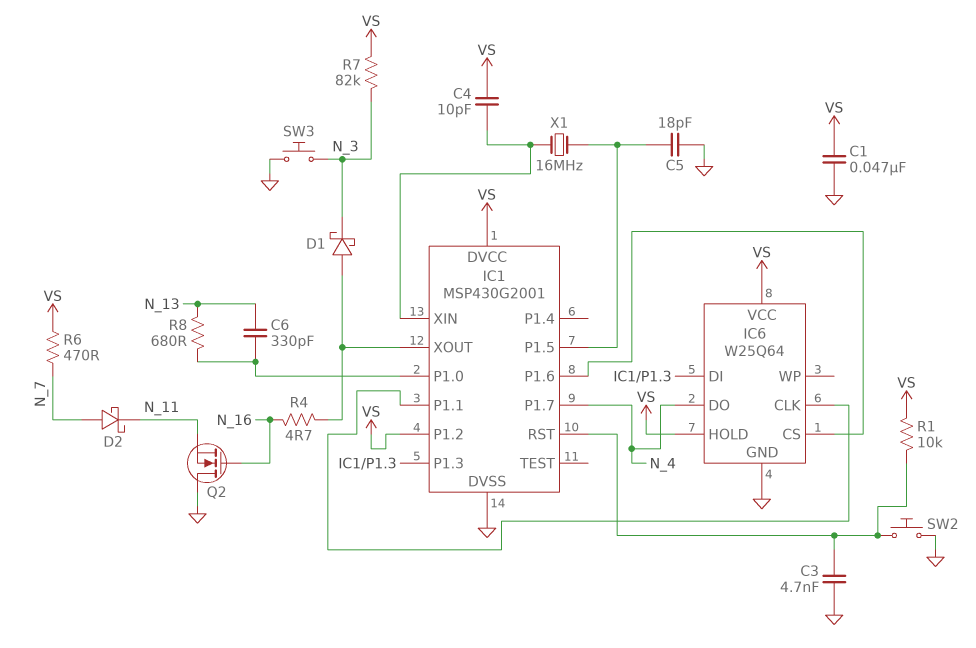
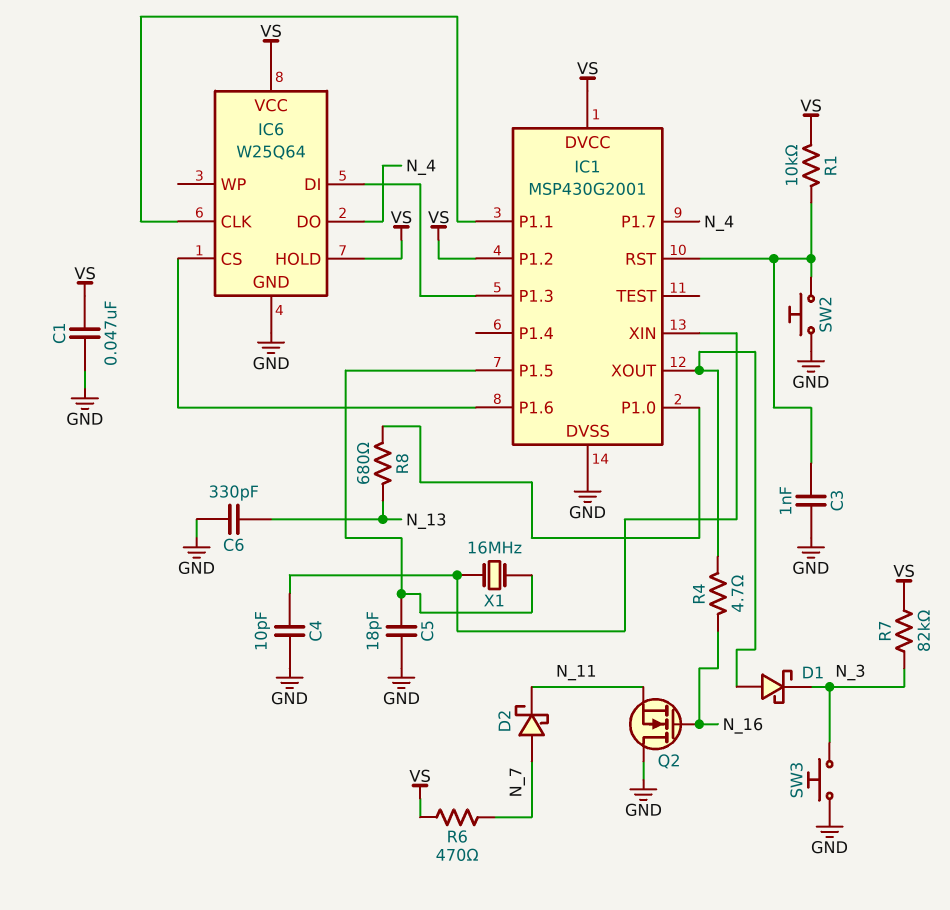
C3: 4.7nF (GND, IC1/RST) -> 1nF (GND, IC1/RST)
C4: 10pF (IC1/XIN, VS) -> 10pF (GND, IC1/XIN)
C6: 330pF (IC1/P1.0, N_13) -> 330pF (GND, N_13)

